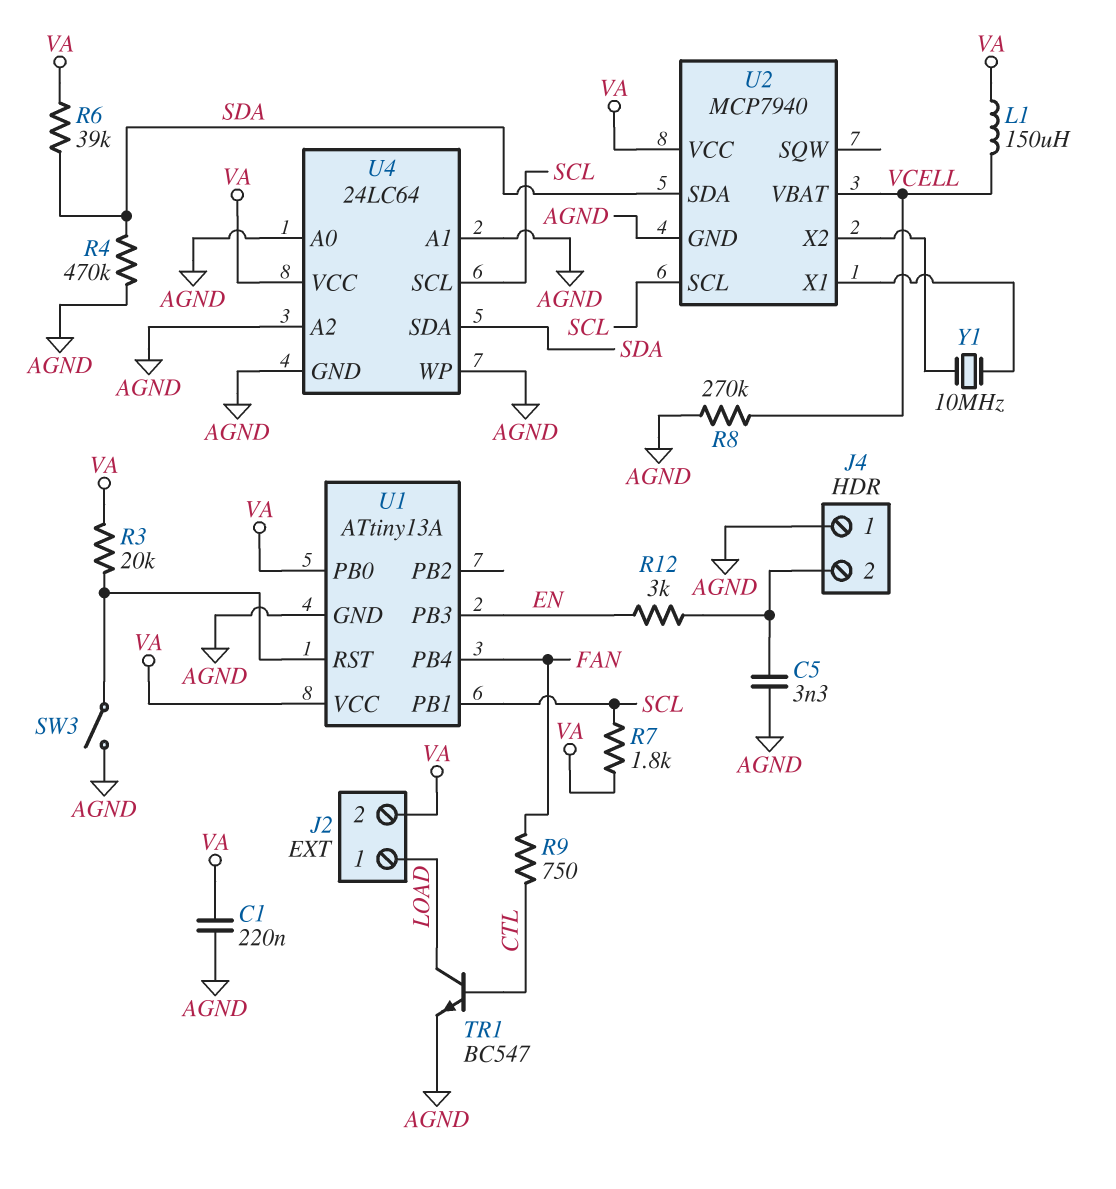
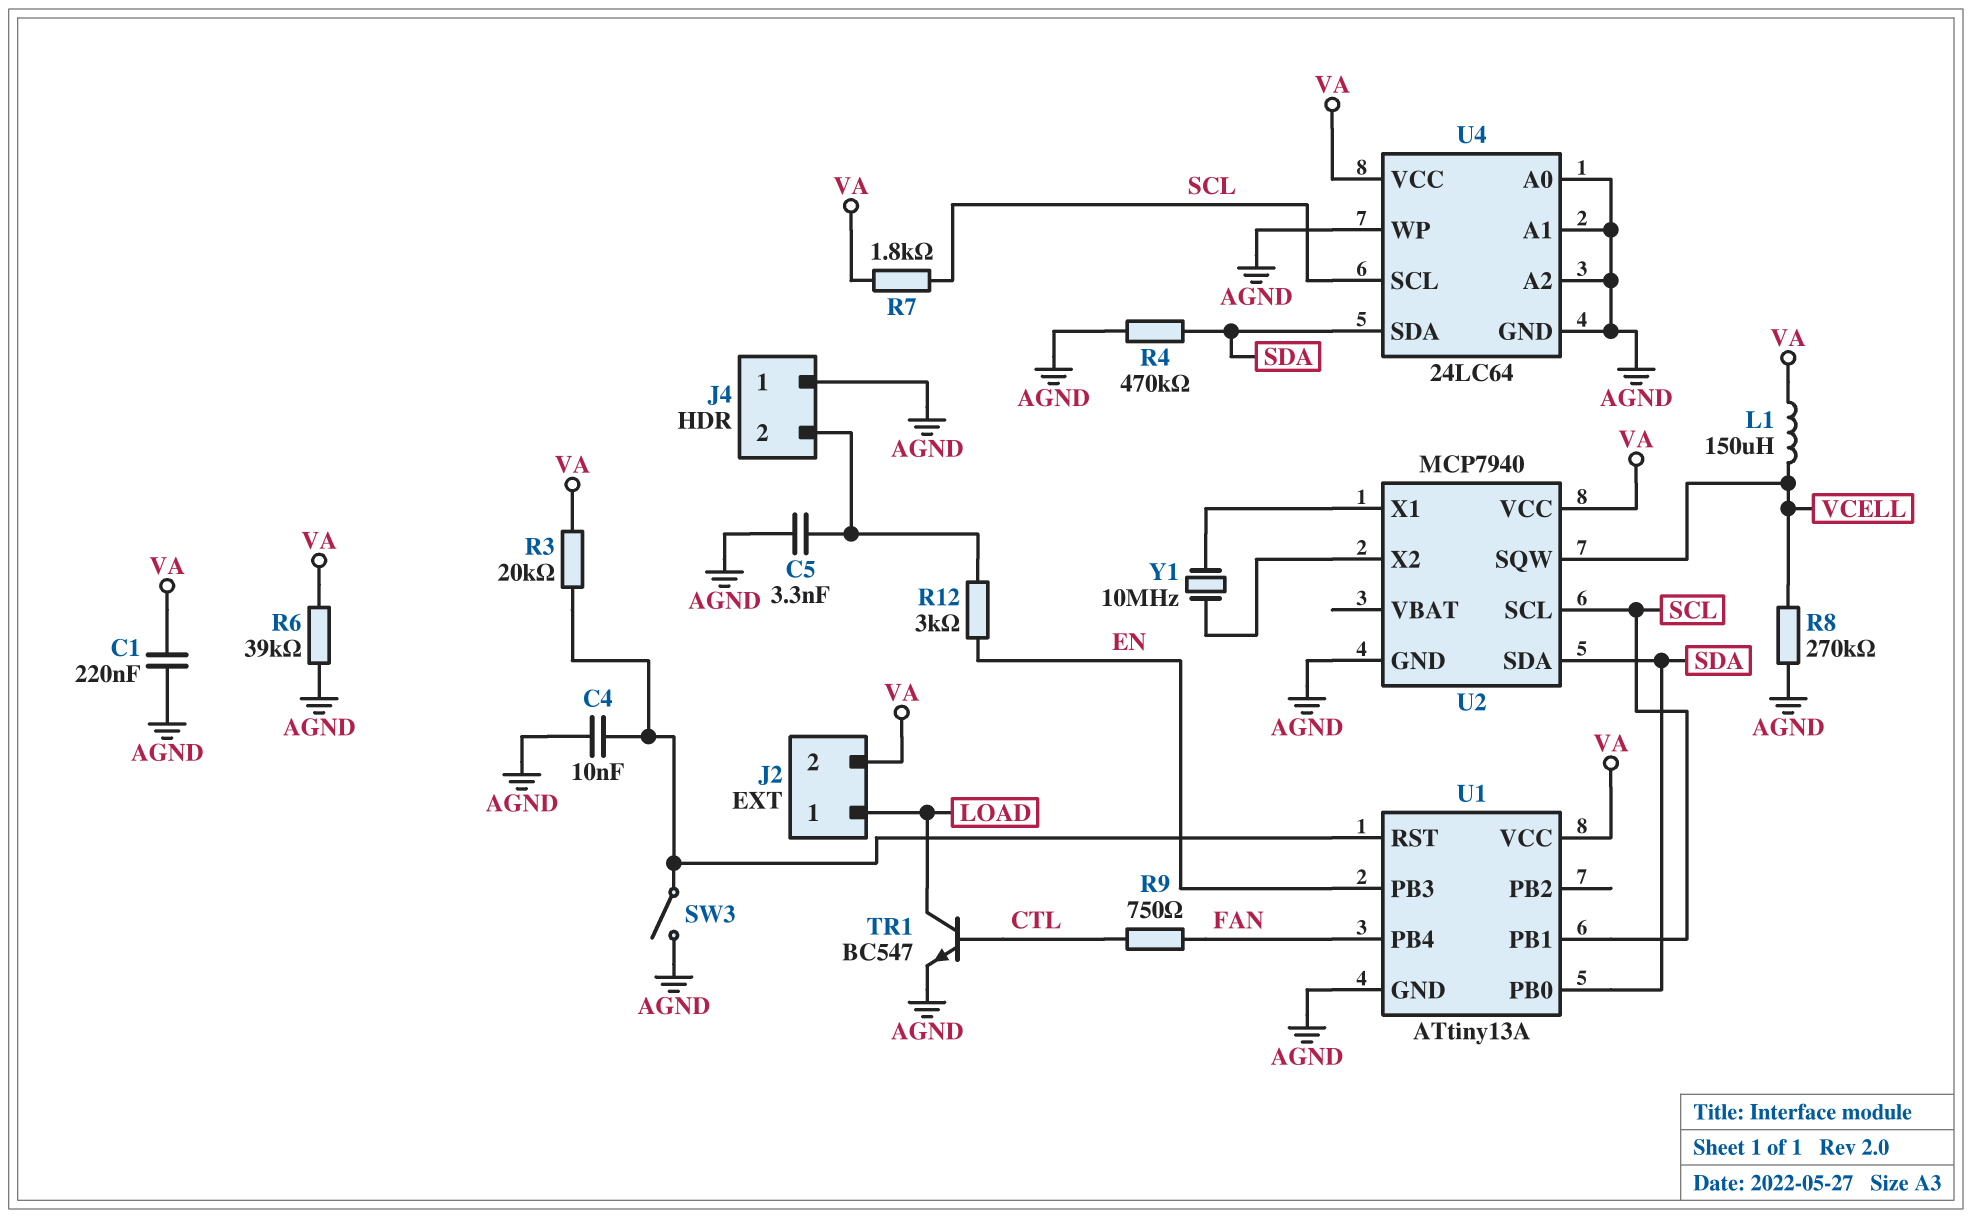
C4: none -> 10nF (AGND, U1/RST)
R6: 39k (SDA, VA) -> 39k (AGND, VA)
U1 pin PB0: VA -> SDA
U2 pin SQW: none -> VCELL
U2 pin VBAT: VCELL -> none

